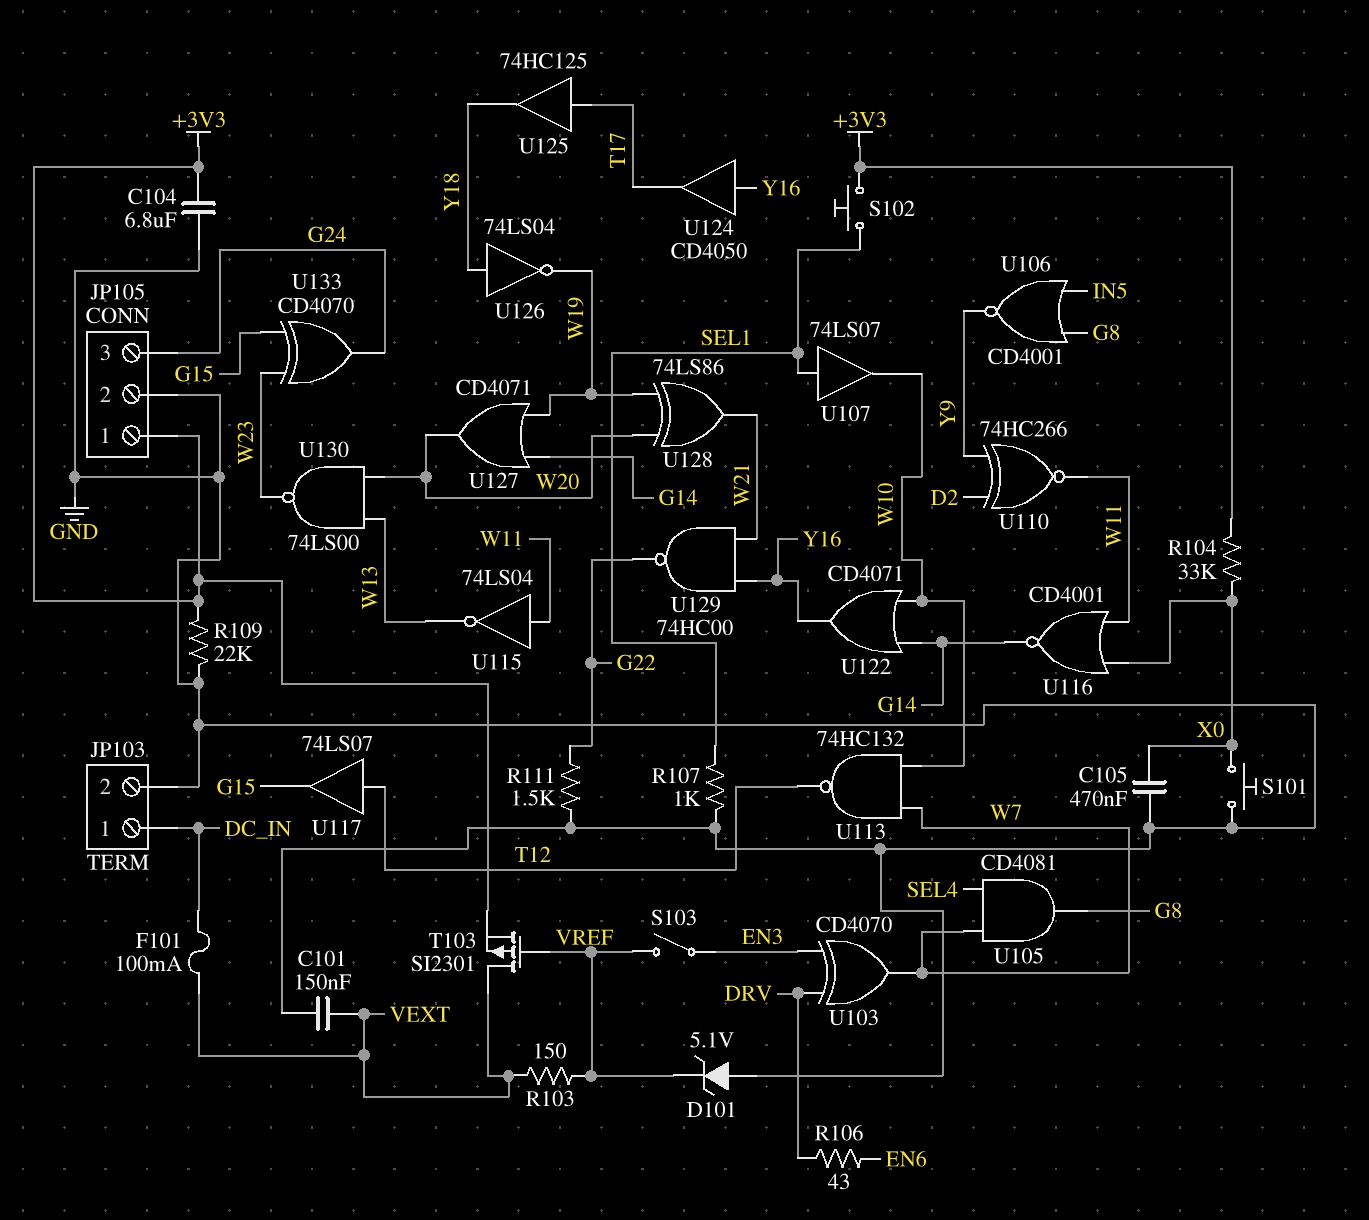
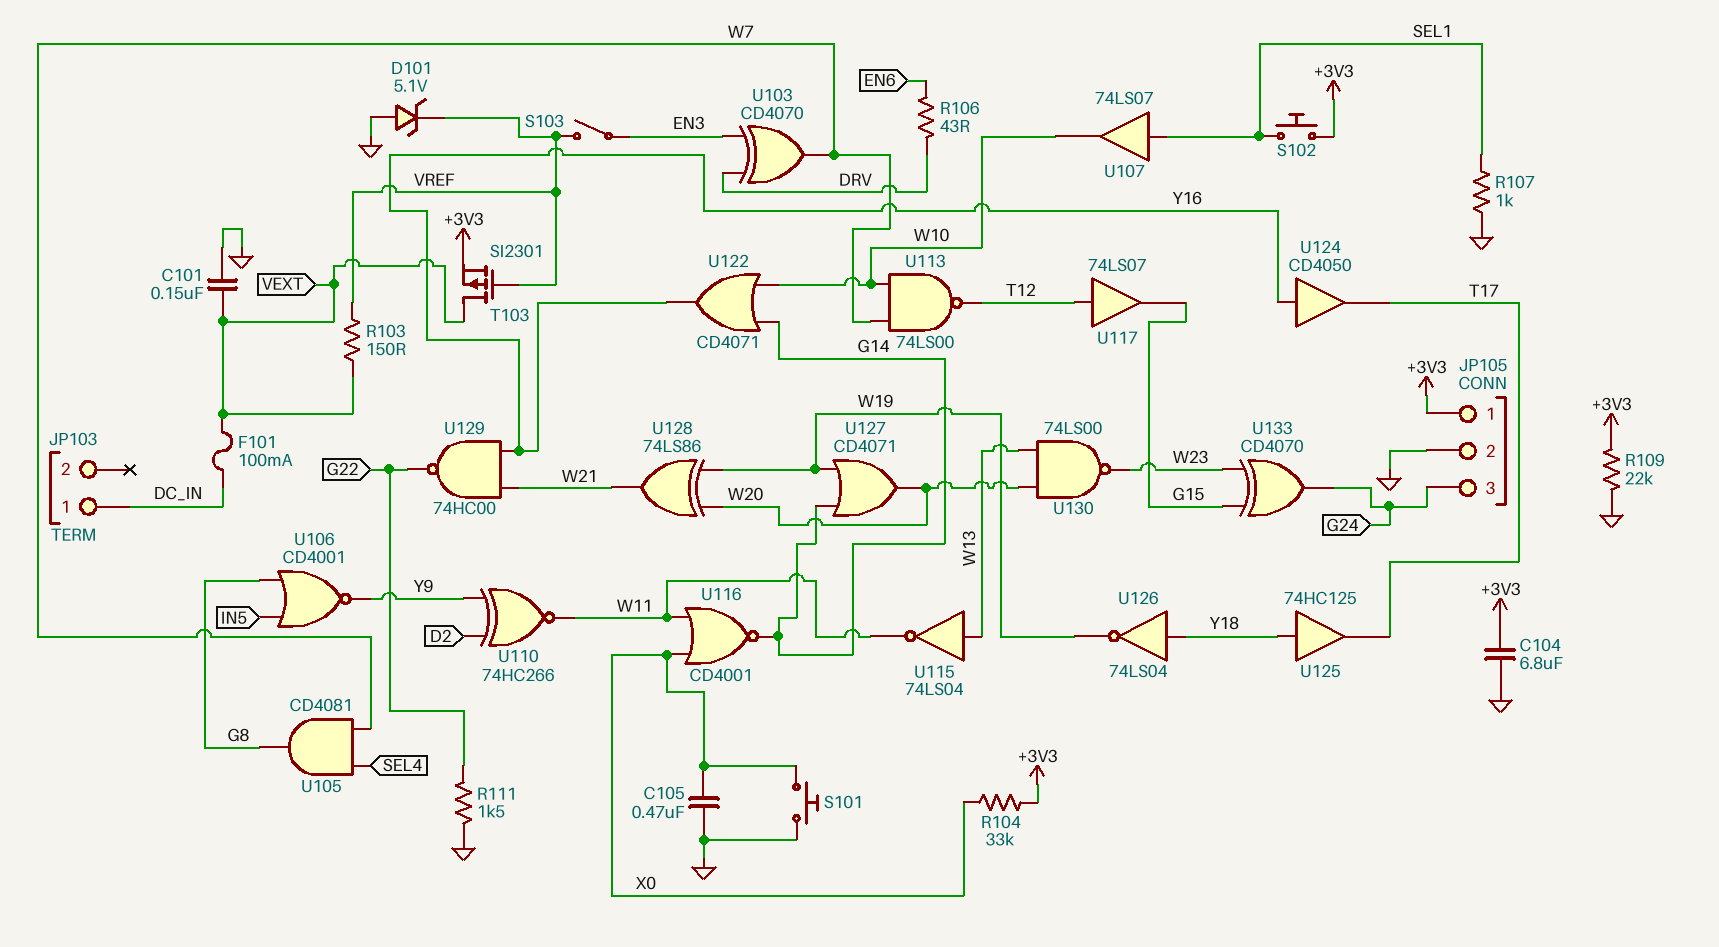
JP103 pin 2: GND -> none
U113: NAND 74HC132 (in W7, in W10, out T12) -> NAND 74LS00 (in W7, in W10, out T12)
U115: NOT 74LS04 (in W11, out W13) -> NOT 74LS04 (in W13, out W11)
U125: buffer 74HC125 (in T17, out Y18) -> buffer 74HC125 (in Y18, out T17)

